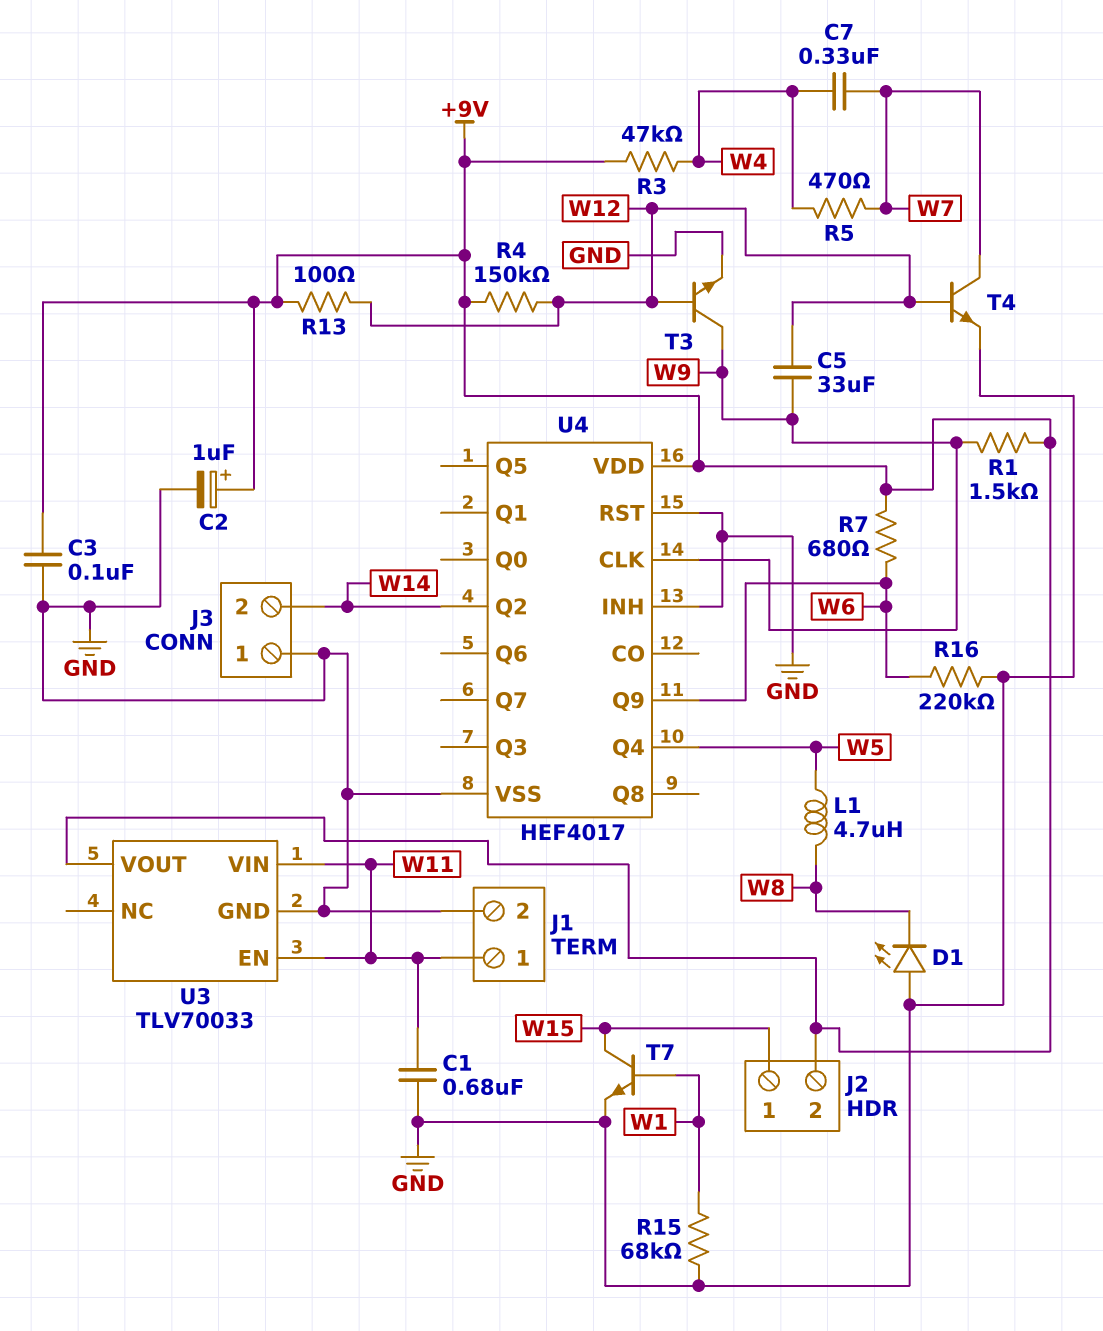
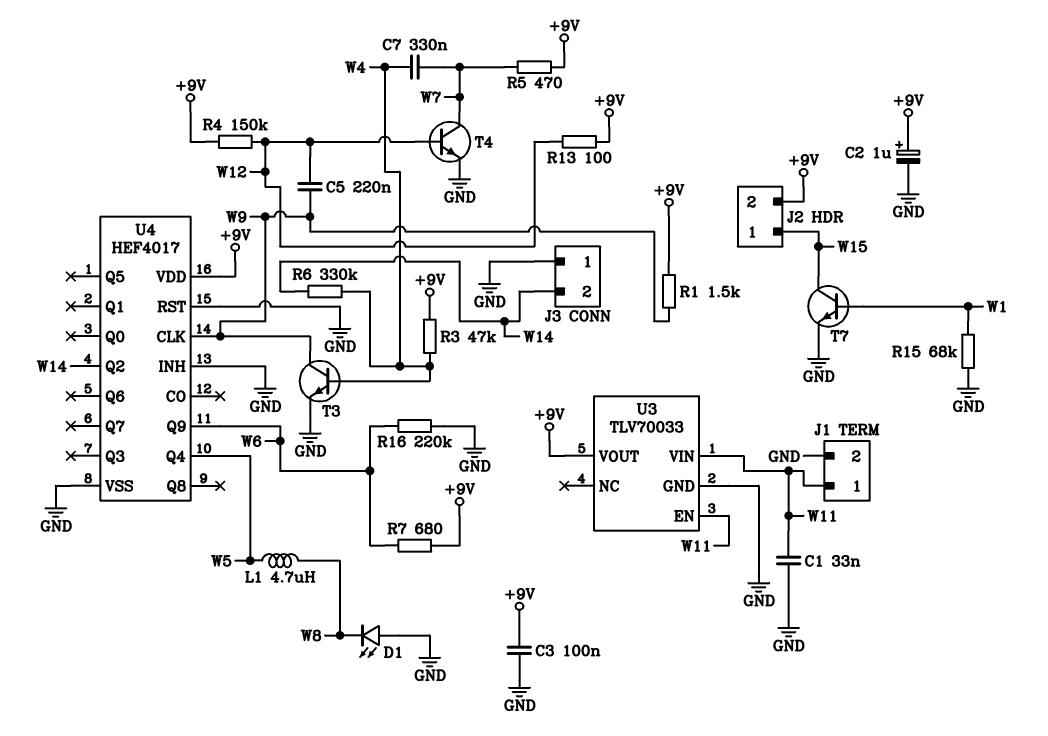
C1: 680nF (GND, W11) -> 33nF (GND, W11)
C5: 33uF (W9, W12) -> 220nF (W9, W12)
R5: 470 (W4, W7) -> 470 (+9V, W7)
R6: none -> 330k (W4, W14)
T3: NPN (B W12, C W9, E GND) -> NPN (B W4, C W9, E GND)

